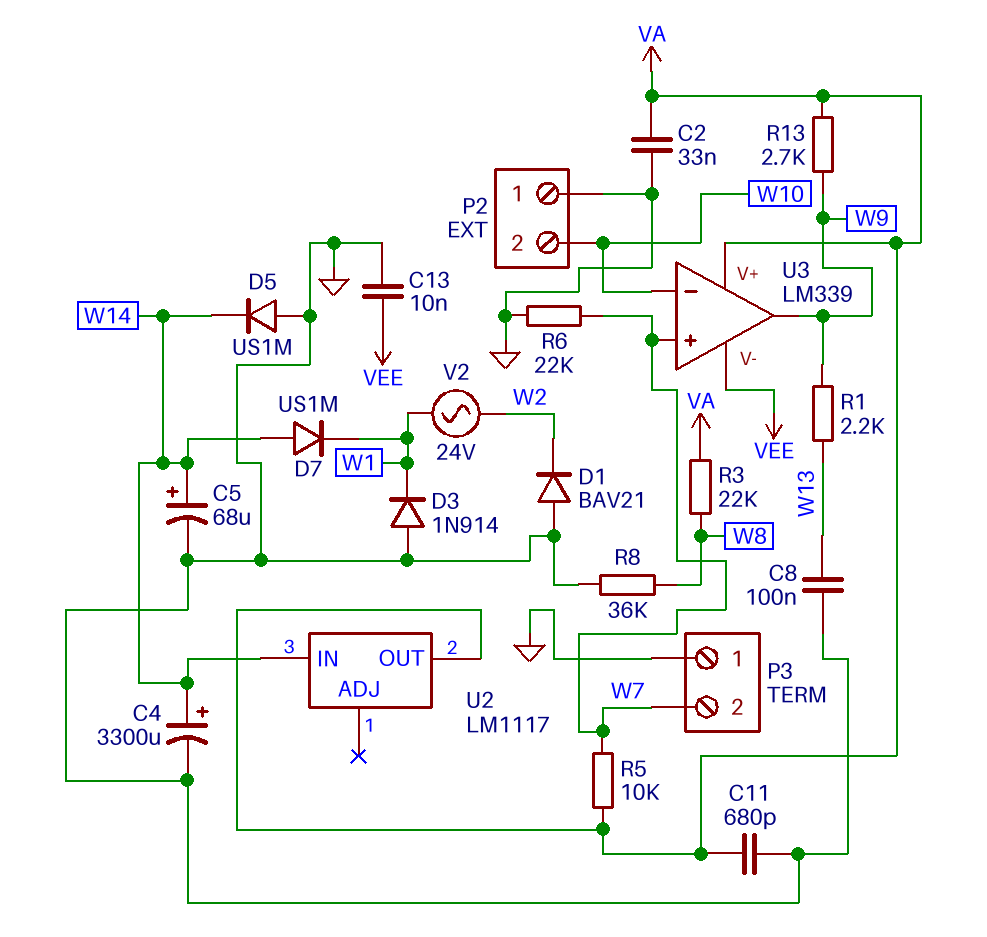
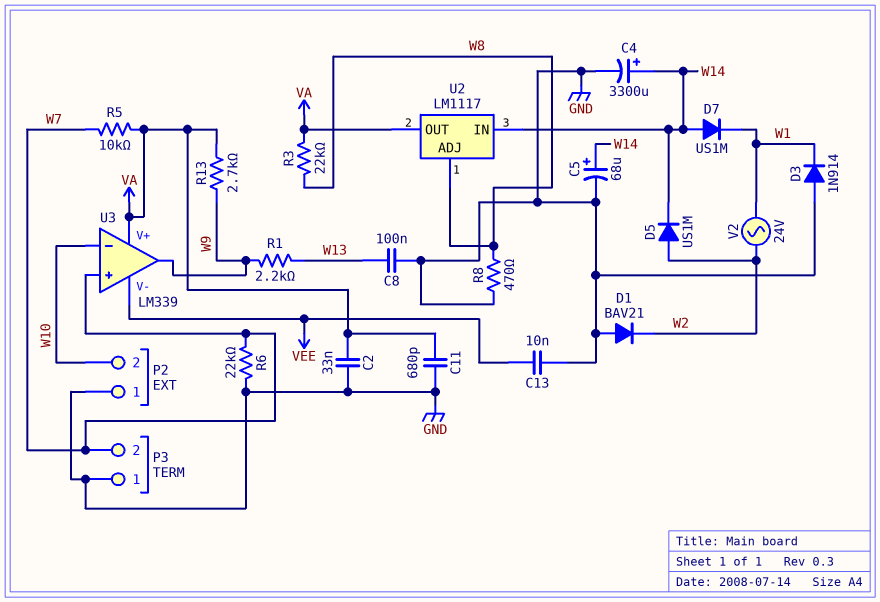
D5: diode US1M (A GND, K W14) -> diode US1M (A W2, K W14)
R8: 36k (GND, W8) -> 470 (GND, W8)
U2 pin ADJ: none -> W8

